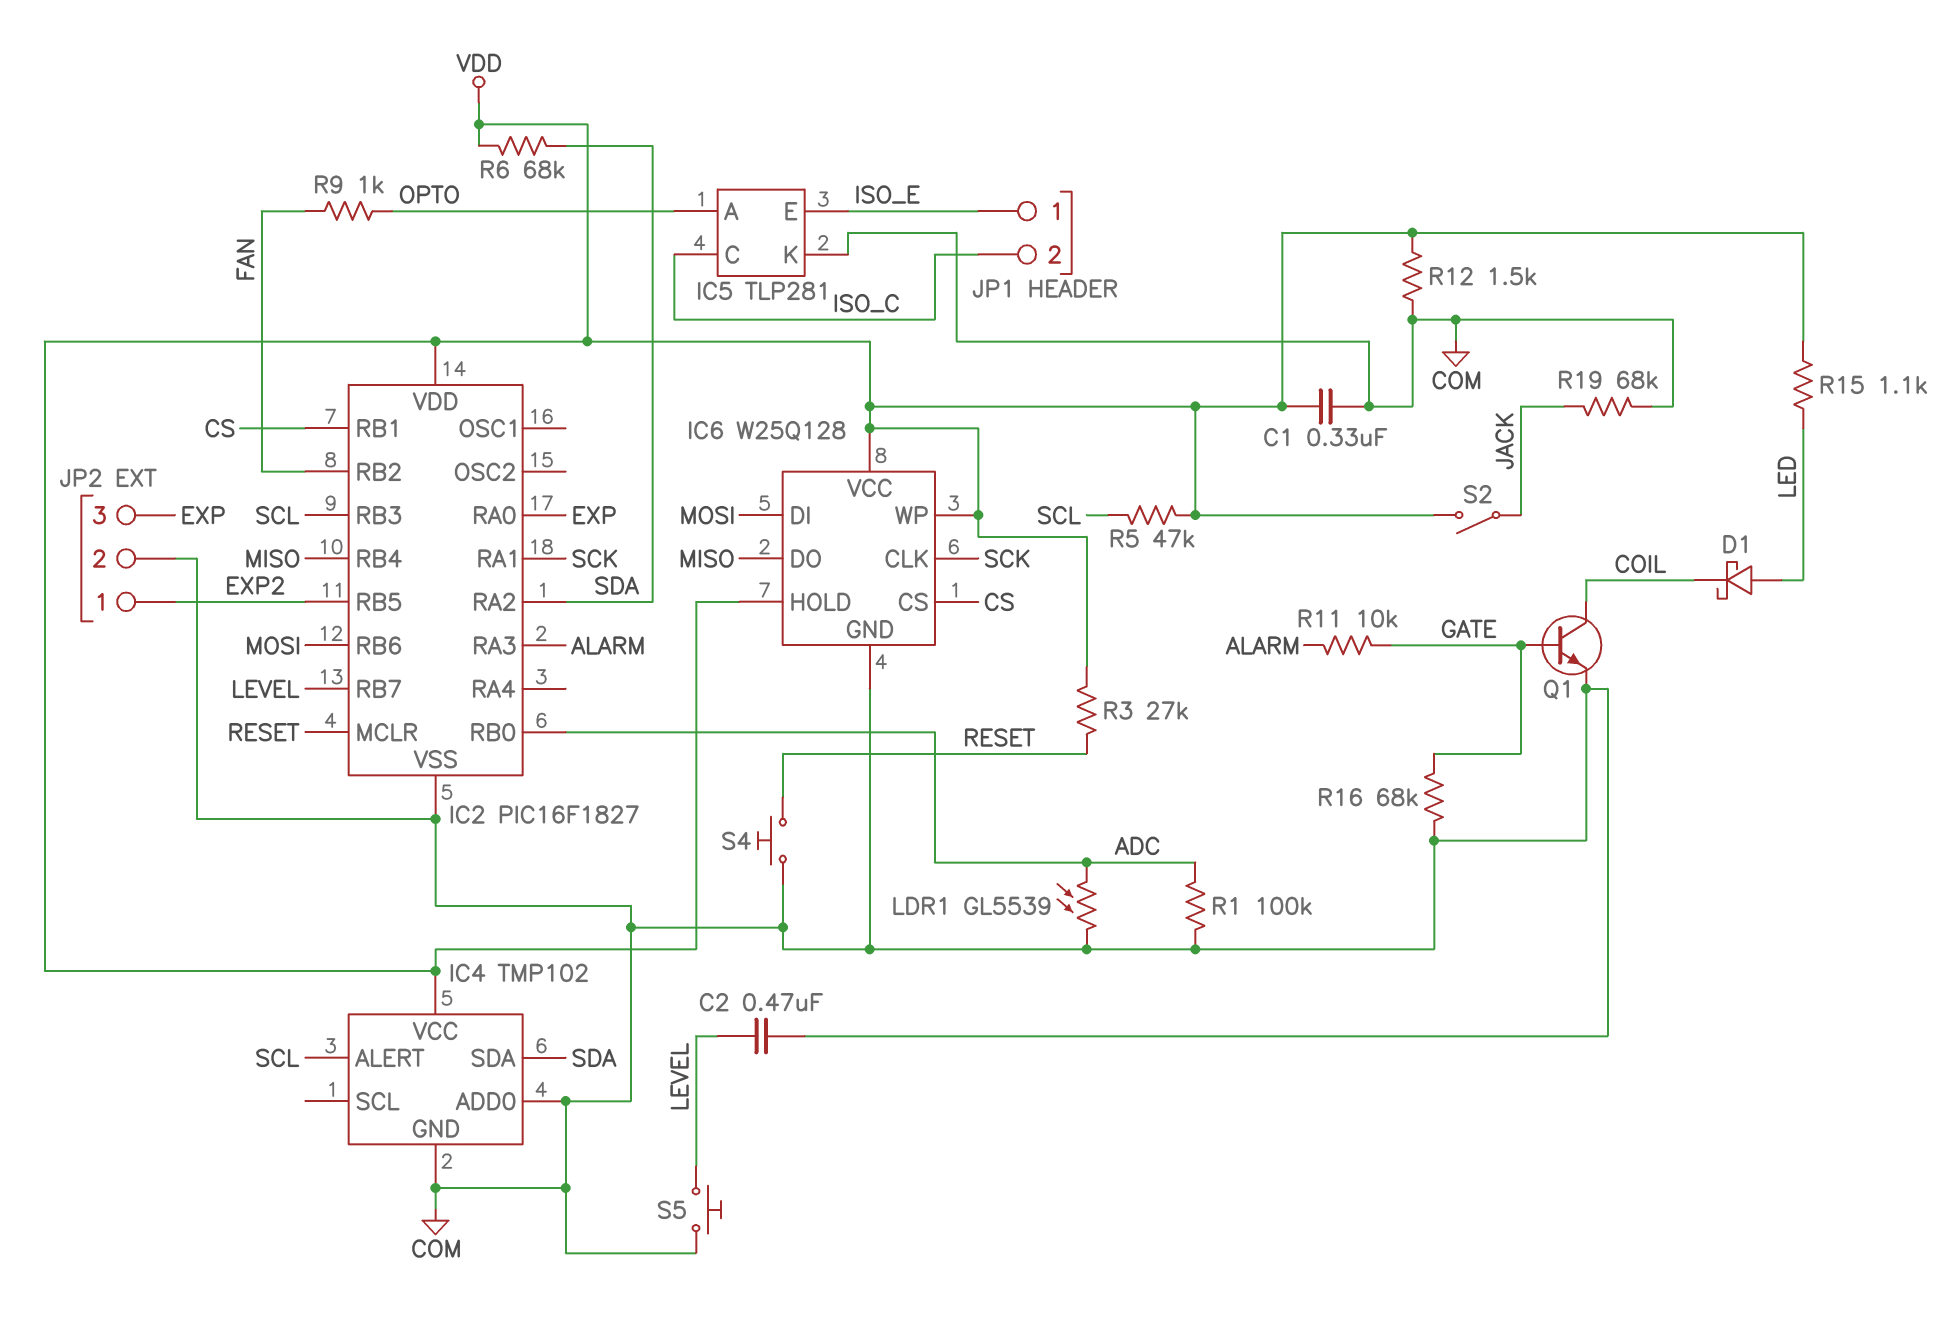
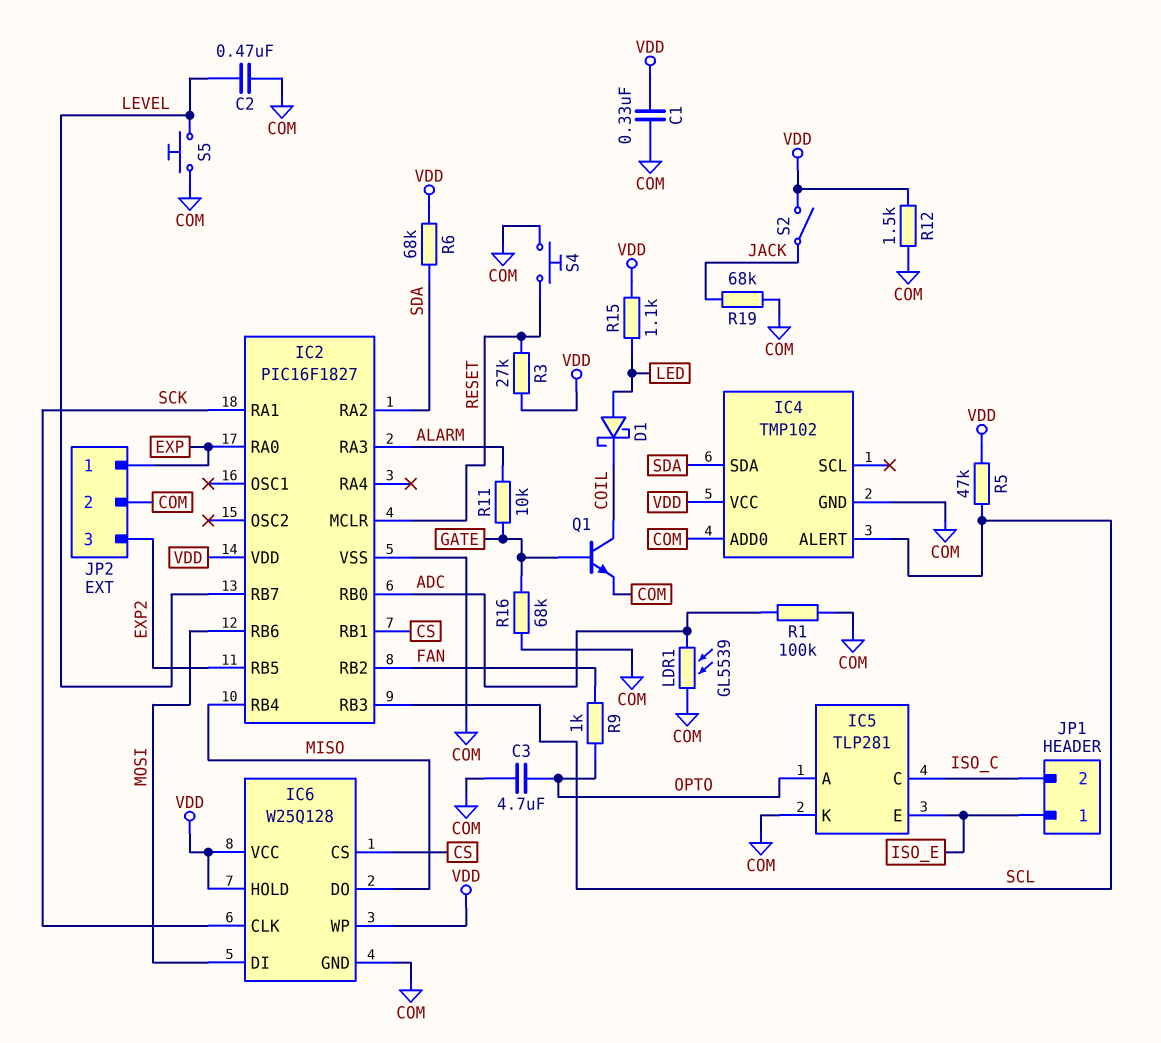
C3: none -> 4.7uF (COM, OPTO)
JP2 pin 1: EXP2 -> EXP
JP2 pin 3: EXP -> EXP2

